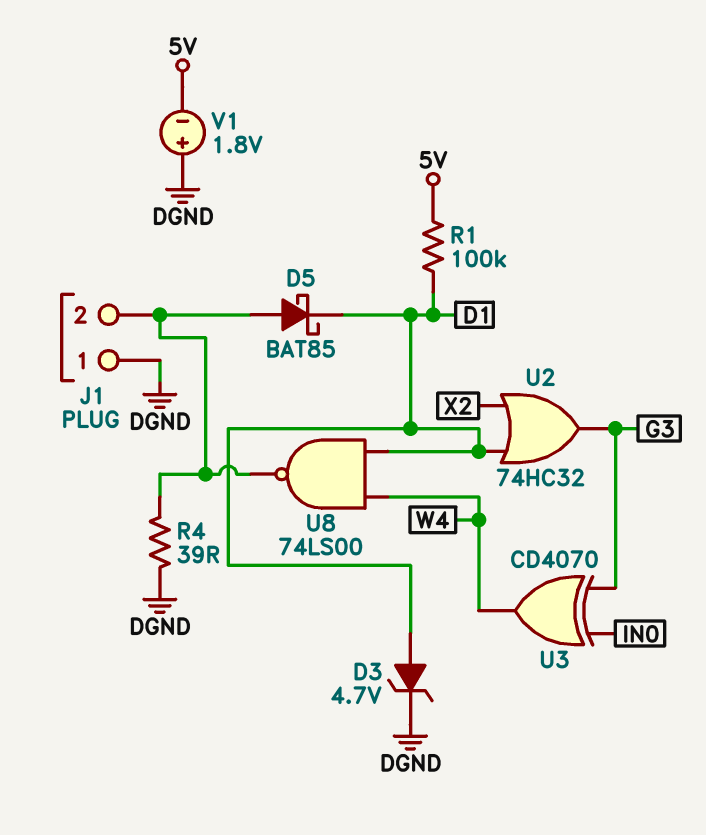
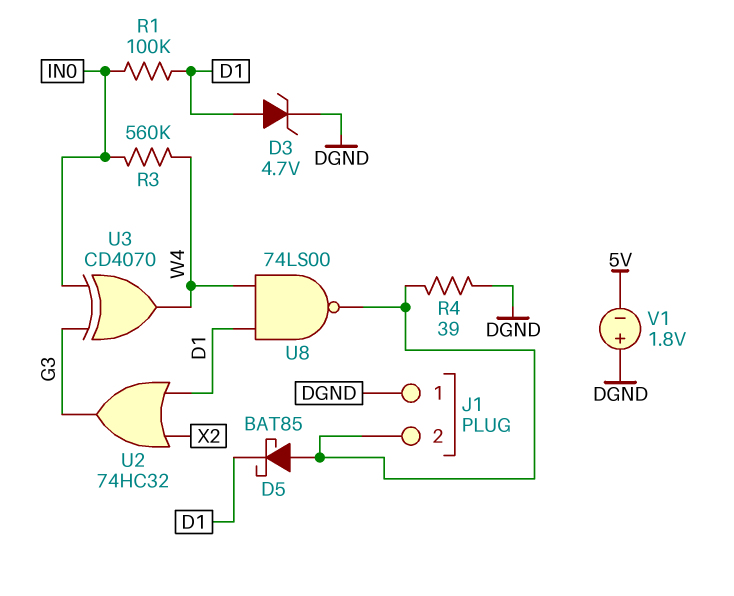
R1: 100k (5V, D1) -> 100k (D1, IN0)
R3: none -> 560k (IN0, W4)

